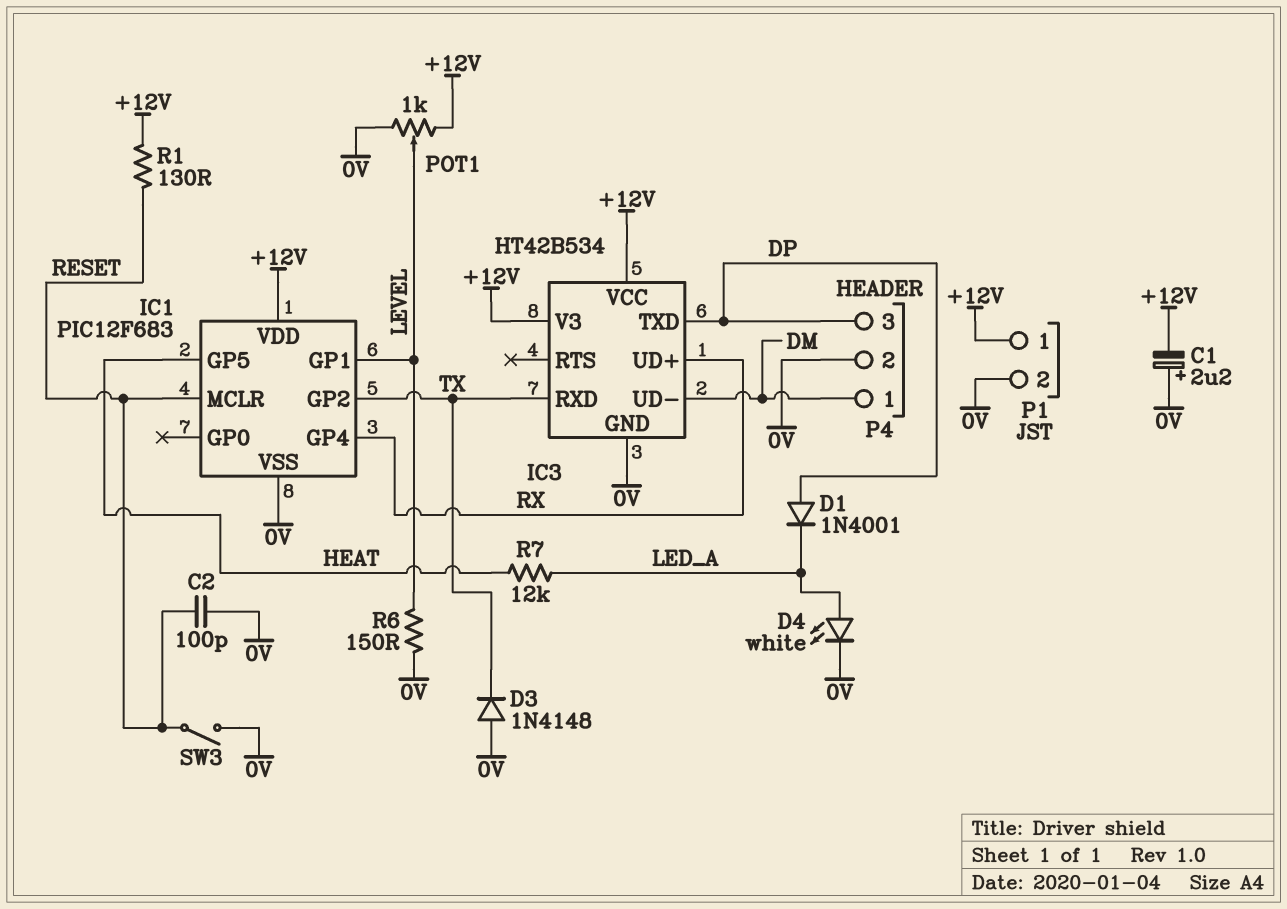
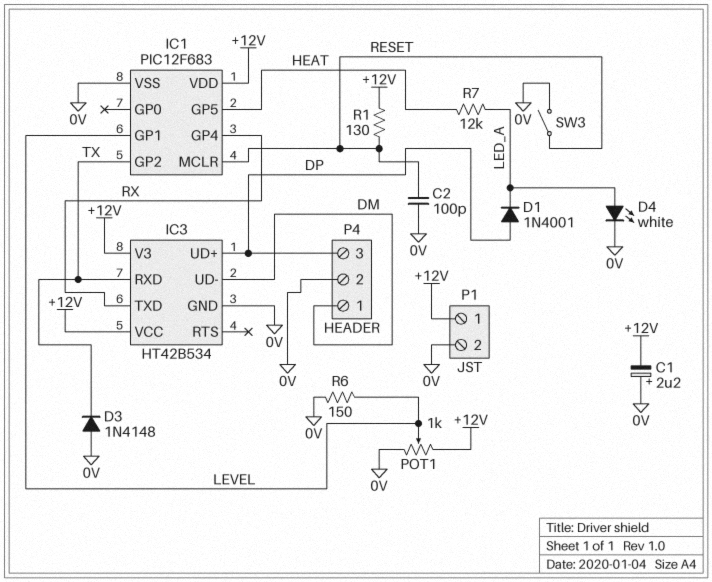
IC3 pin TXD: DP -> RX
IC3 pin UD+: RX -> DP

